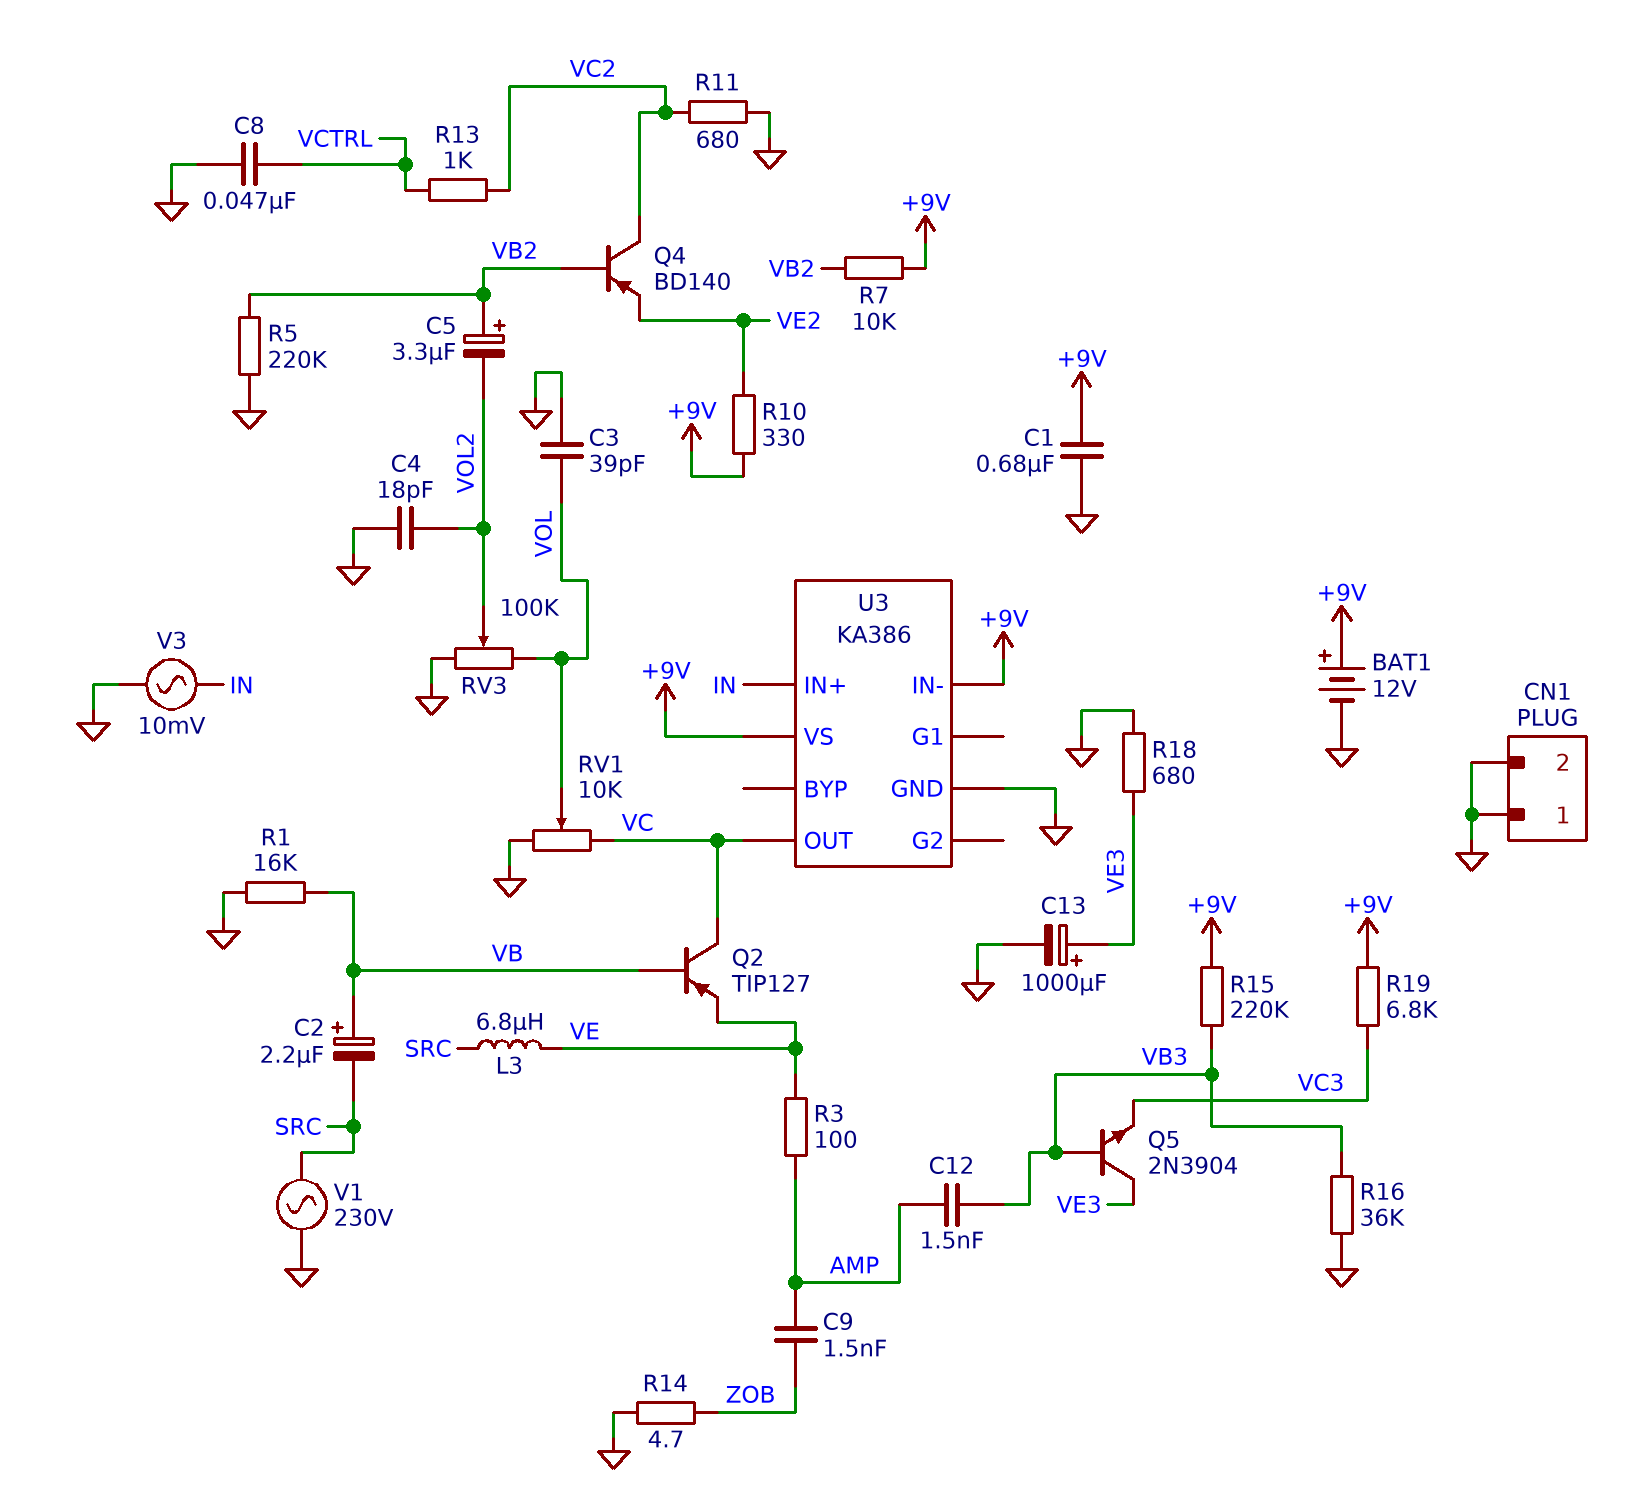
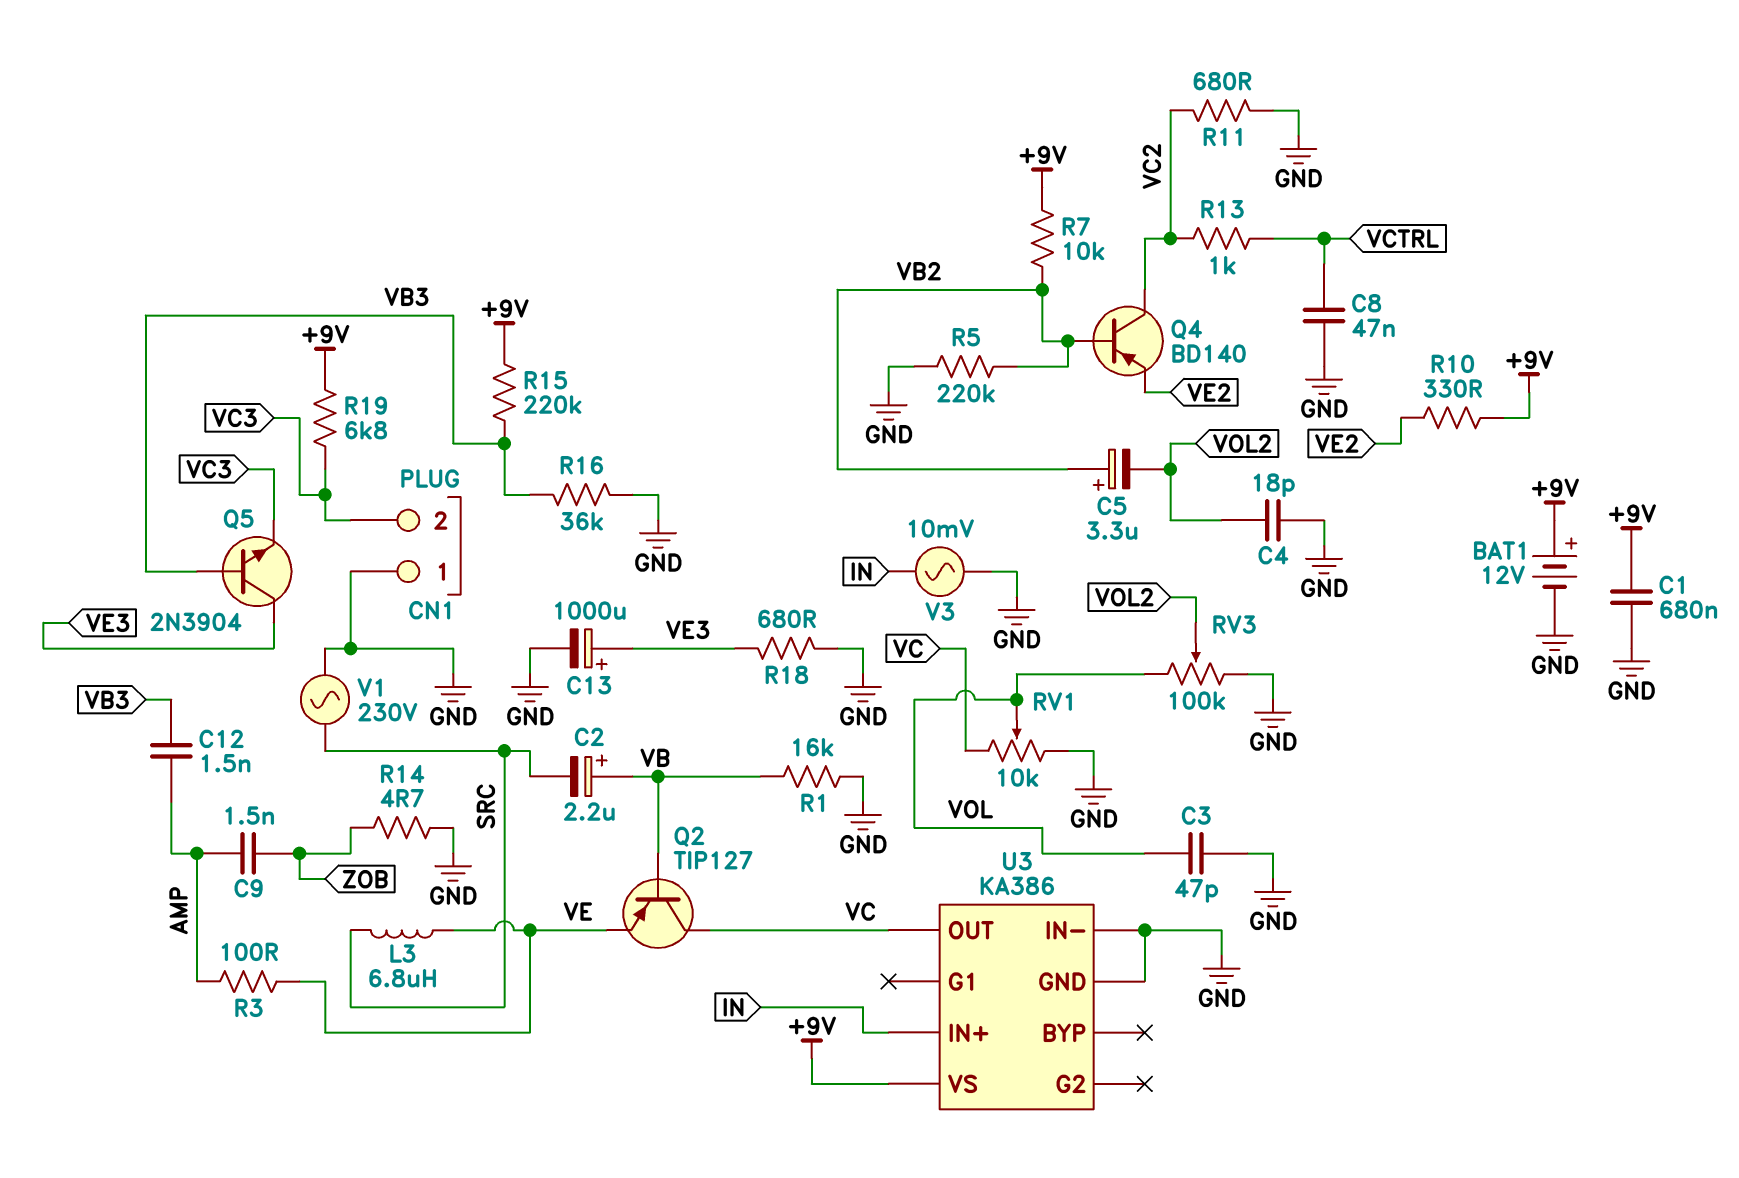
C3: 39pF (GND, VOL) -> 47pF (GND, VOL)
CN1 pin 2: GND -> VC3
U3 pin IN-: +9V -> GND

